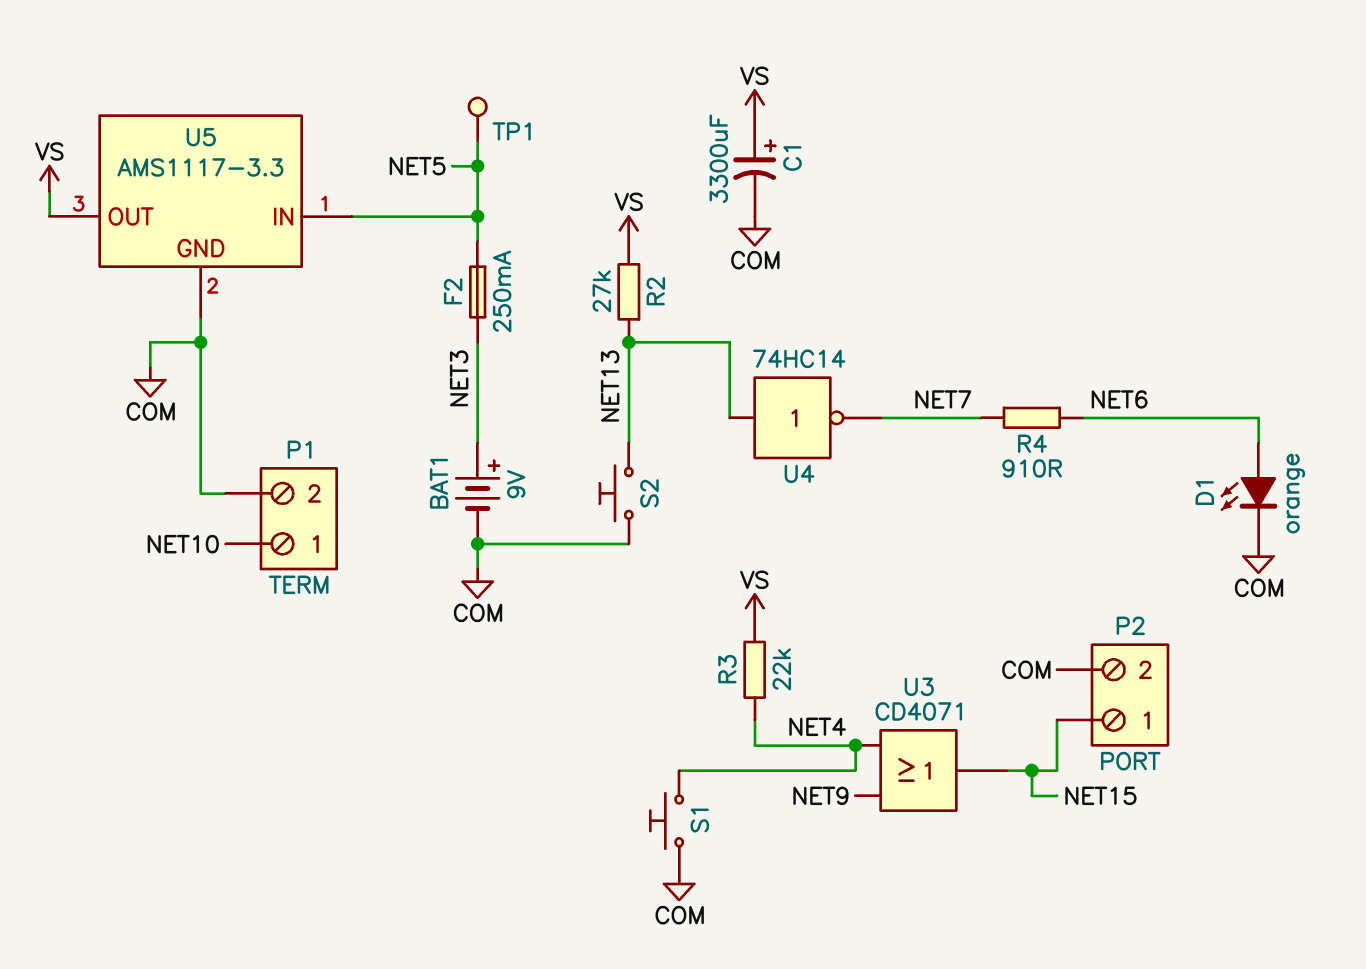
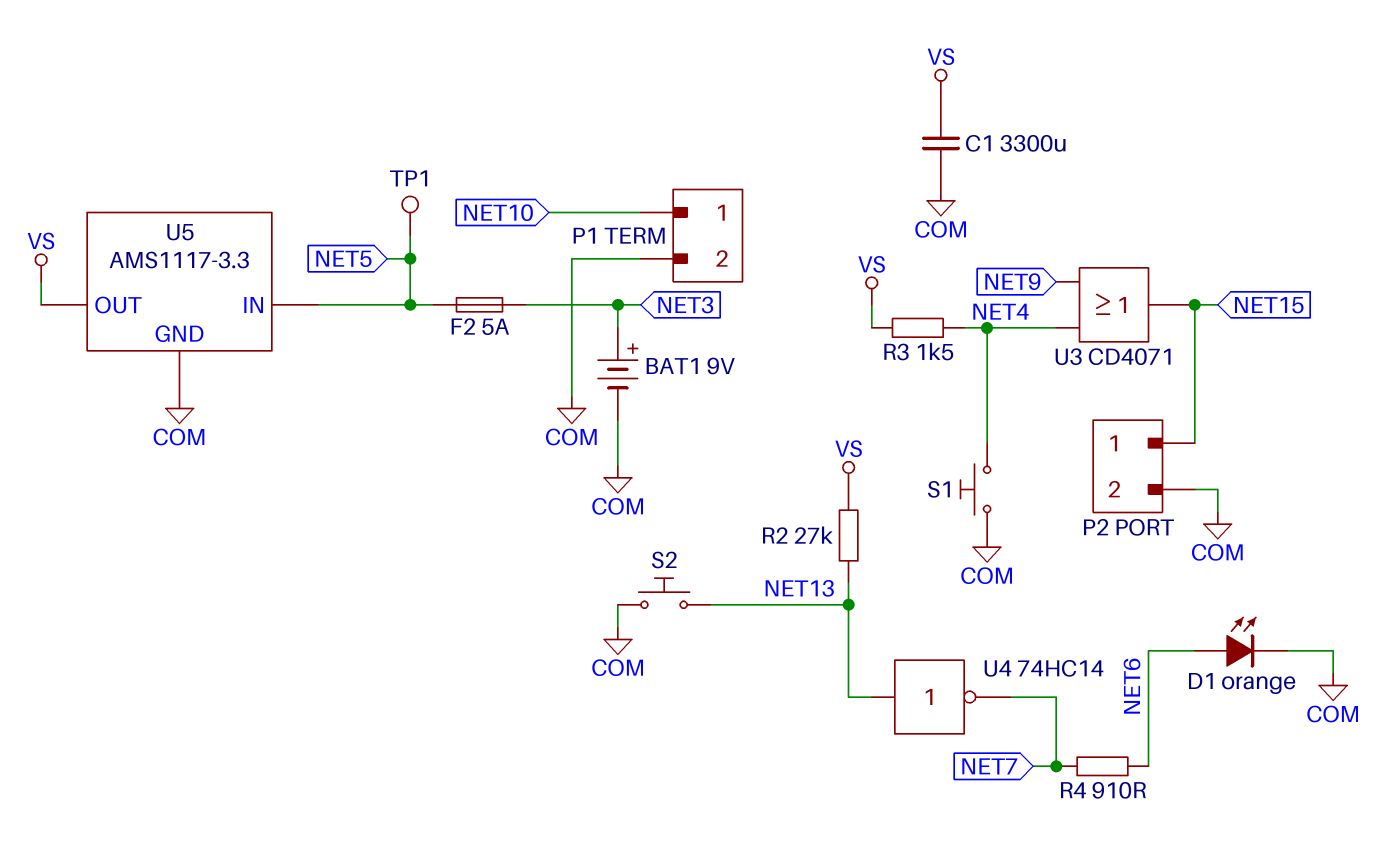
C1: 3300uF (plus VS, minus COM) -> 3300uF (COM, VS)
F2: 250mA (NET3, NET5) -> 5A (NET3, NET5)
R3: 22k (NET4, VS) -> 1.5k (NET4, VS)

